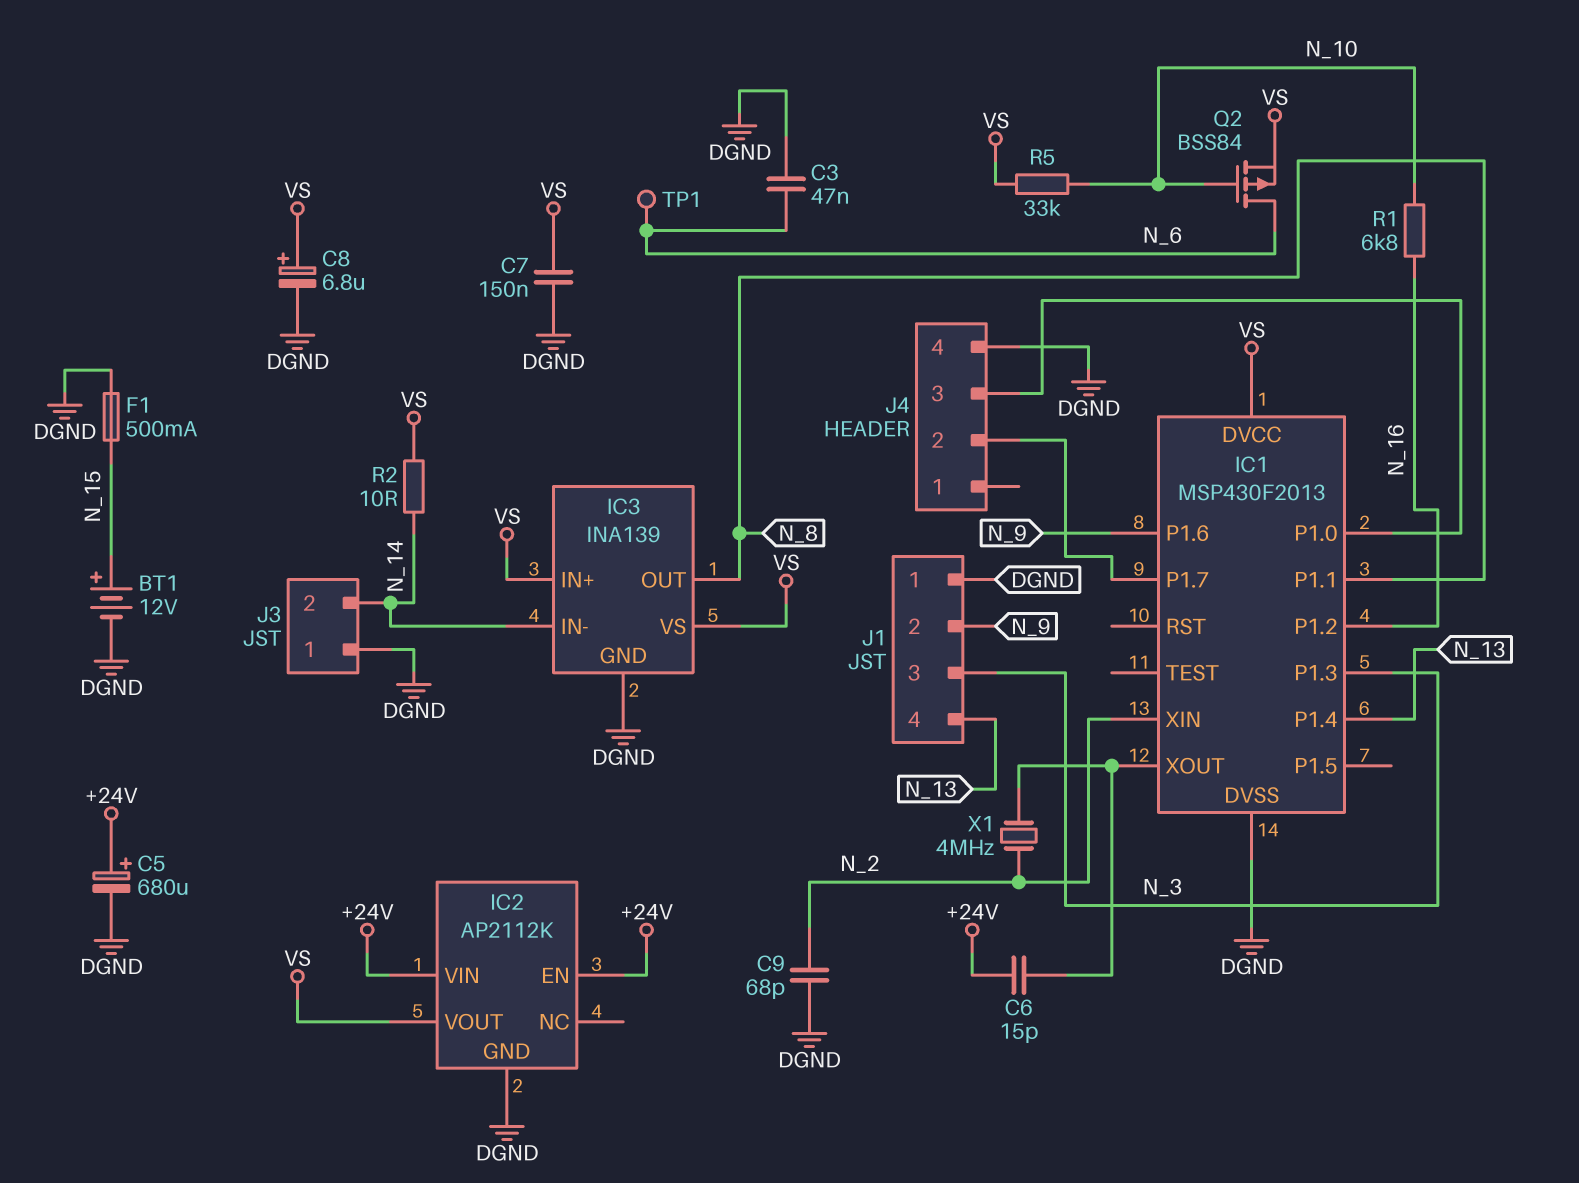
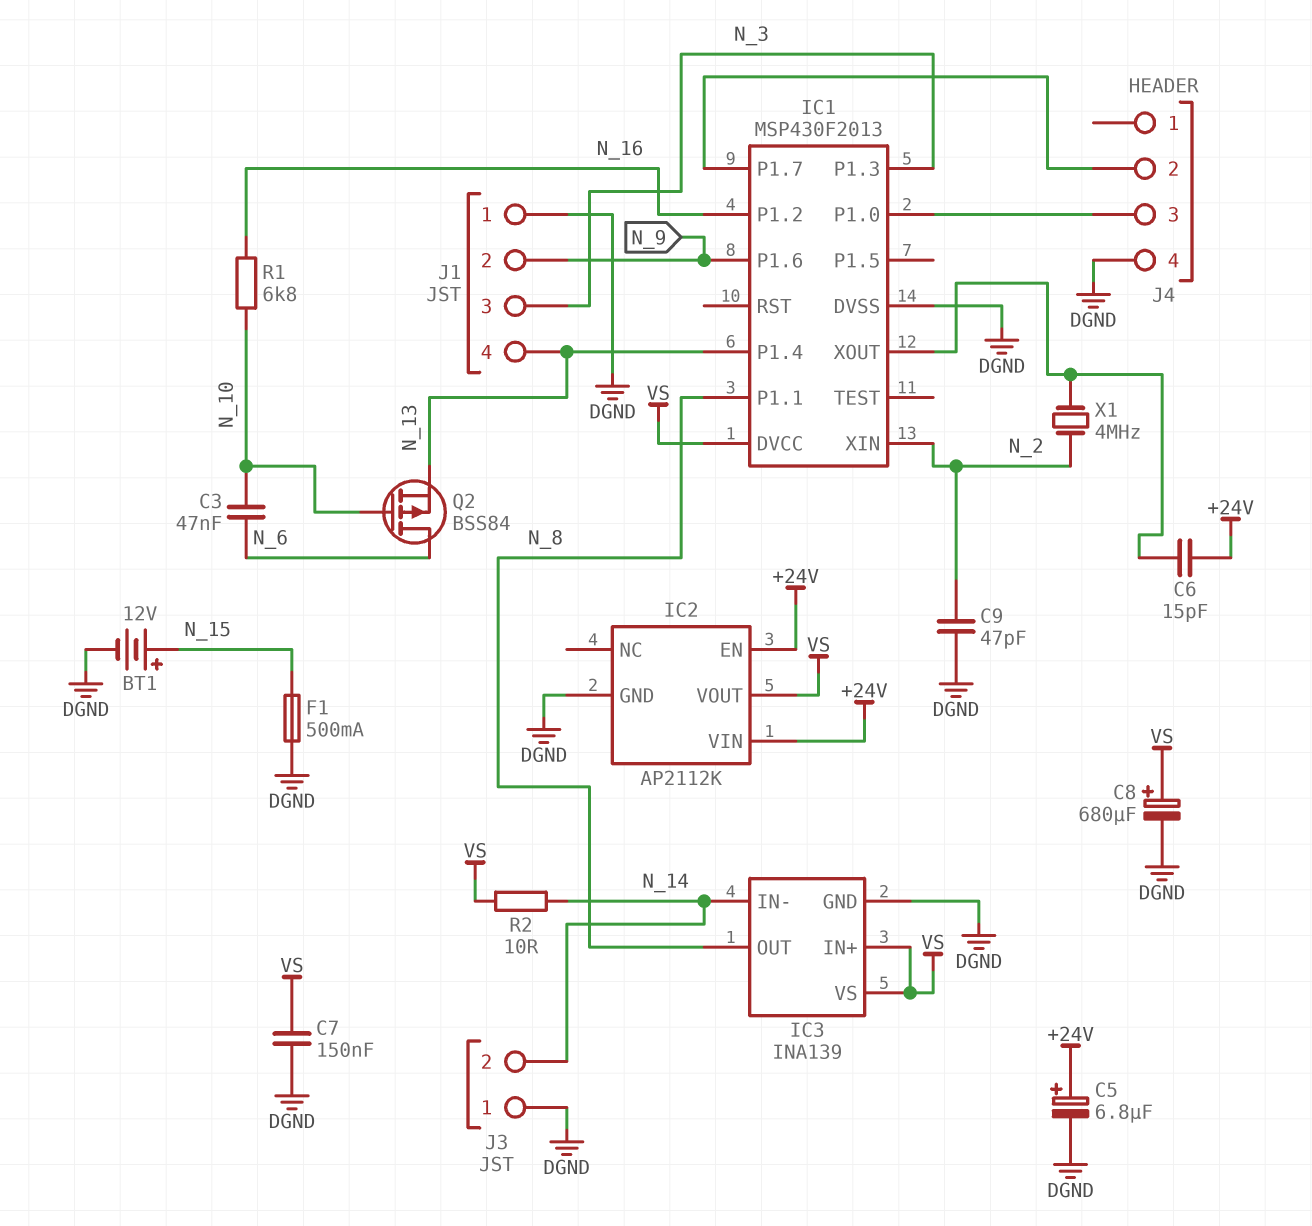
C3: 47nF (DGND, N_6) -> 47nF (N_6, N_10)
C5: 680uF (plus +24V, minus DGND) -> 6.8uF (plus +24V, minus DGND)
C8: 6.8uF (plus VS, minus DGND) -> 680uF (plus VS, minus DGND)
C9: 68pF (DGND, N_2) -> 47pF (DGND, N_2)
Q2: PMOS BSS84 (G N_10, D N_6, S VS) -> PMOS BSS84 (G N_10, D N_6, S N_13)
R5: 33k (N_10, VS) -> none
TP1: test point (N_6) -> none

